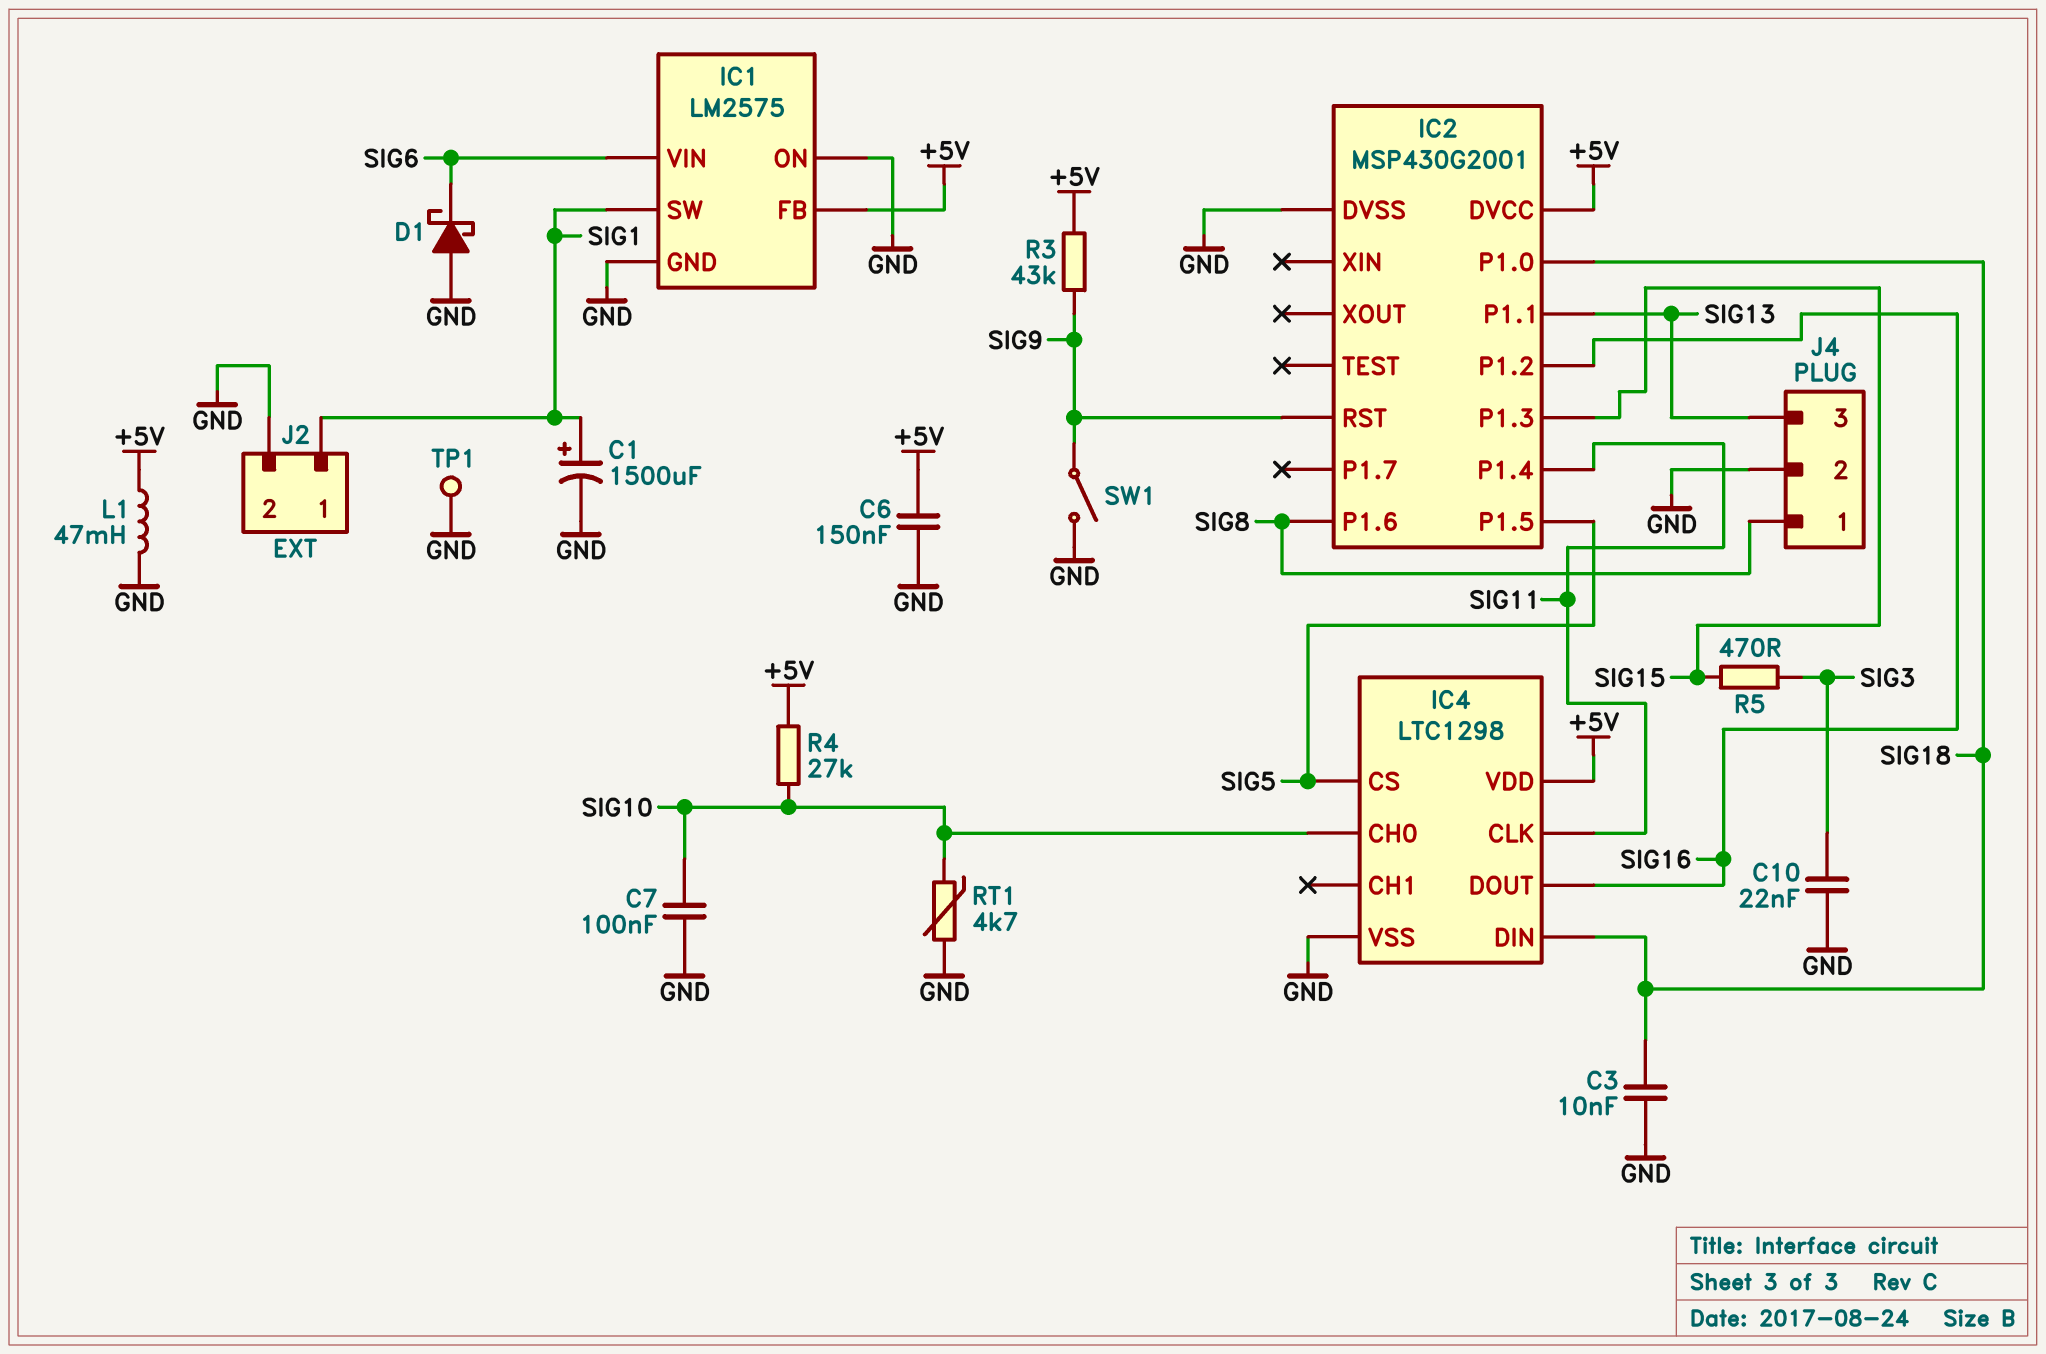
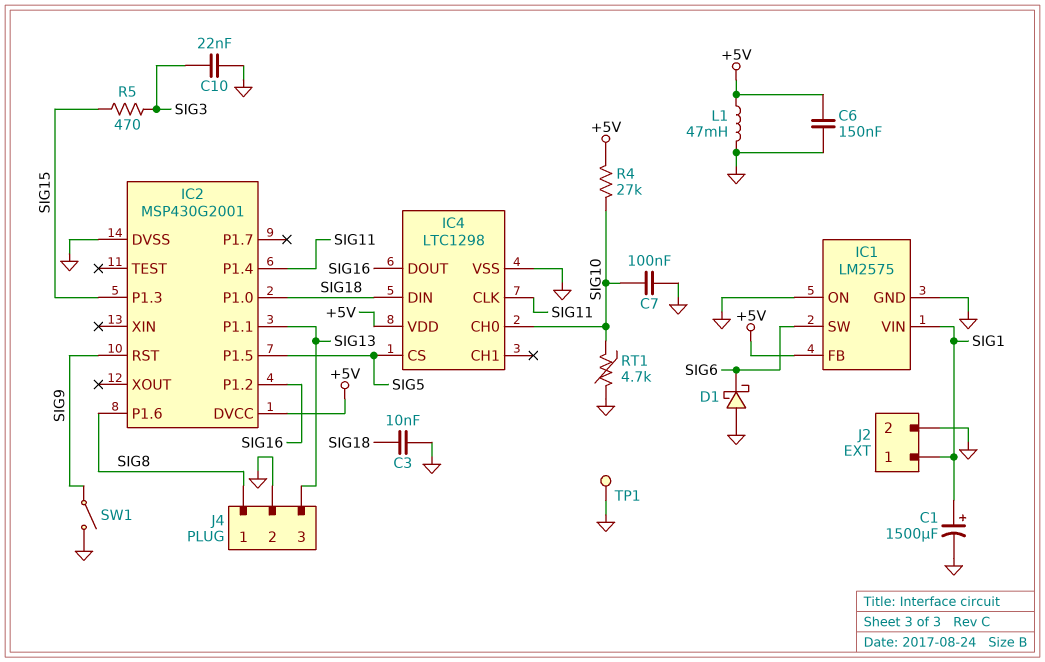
IC1 pin SW: SIG1 -> SIG6
IC1 pin VIN: SIG6 -> SIG1
R3: 43k (+5V, SIG9) -> none

